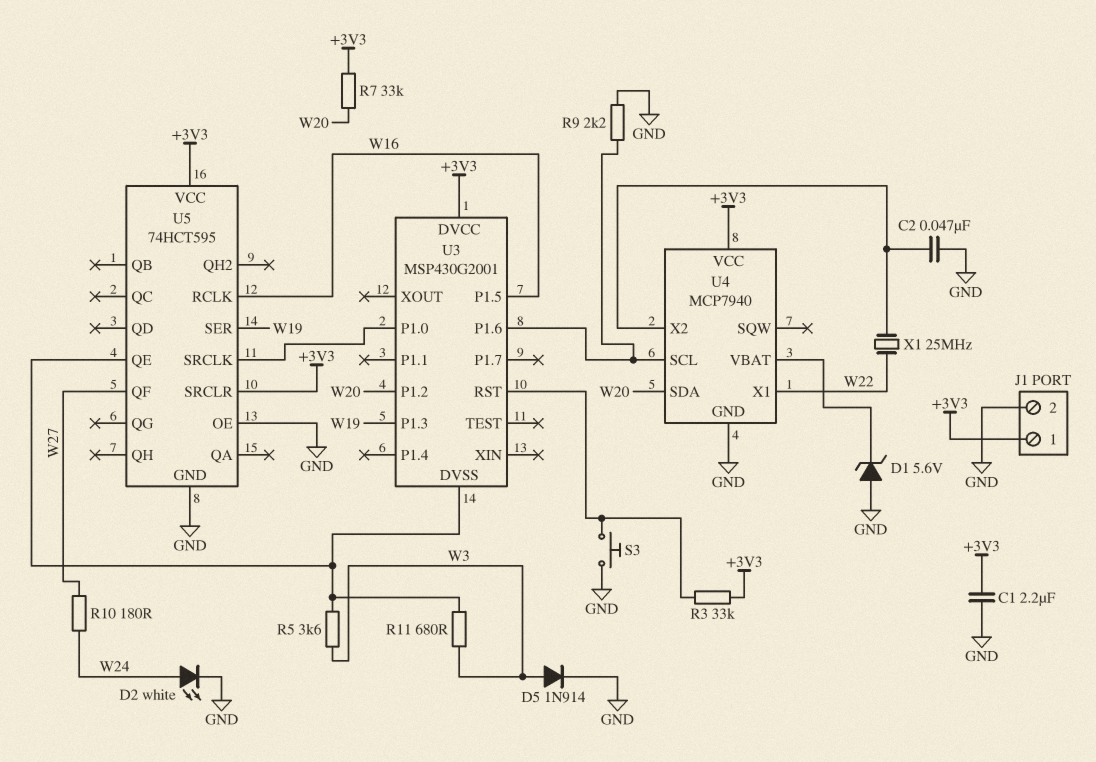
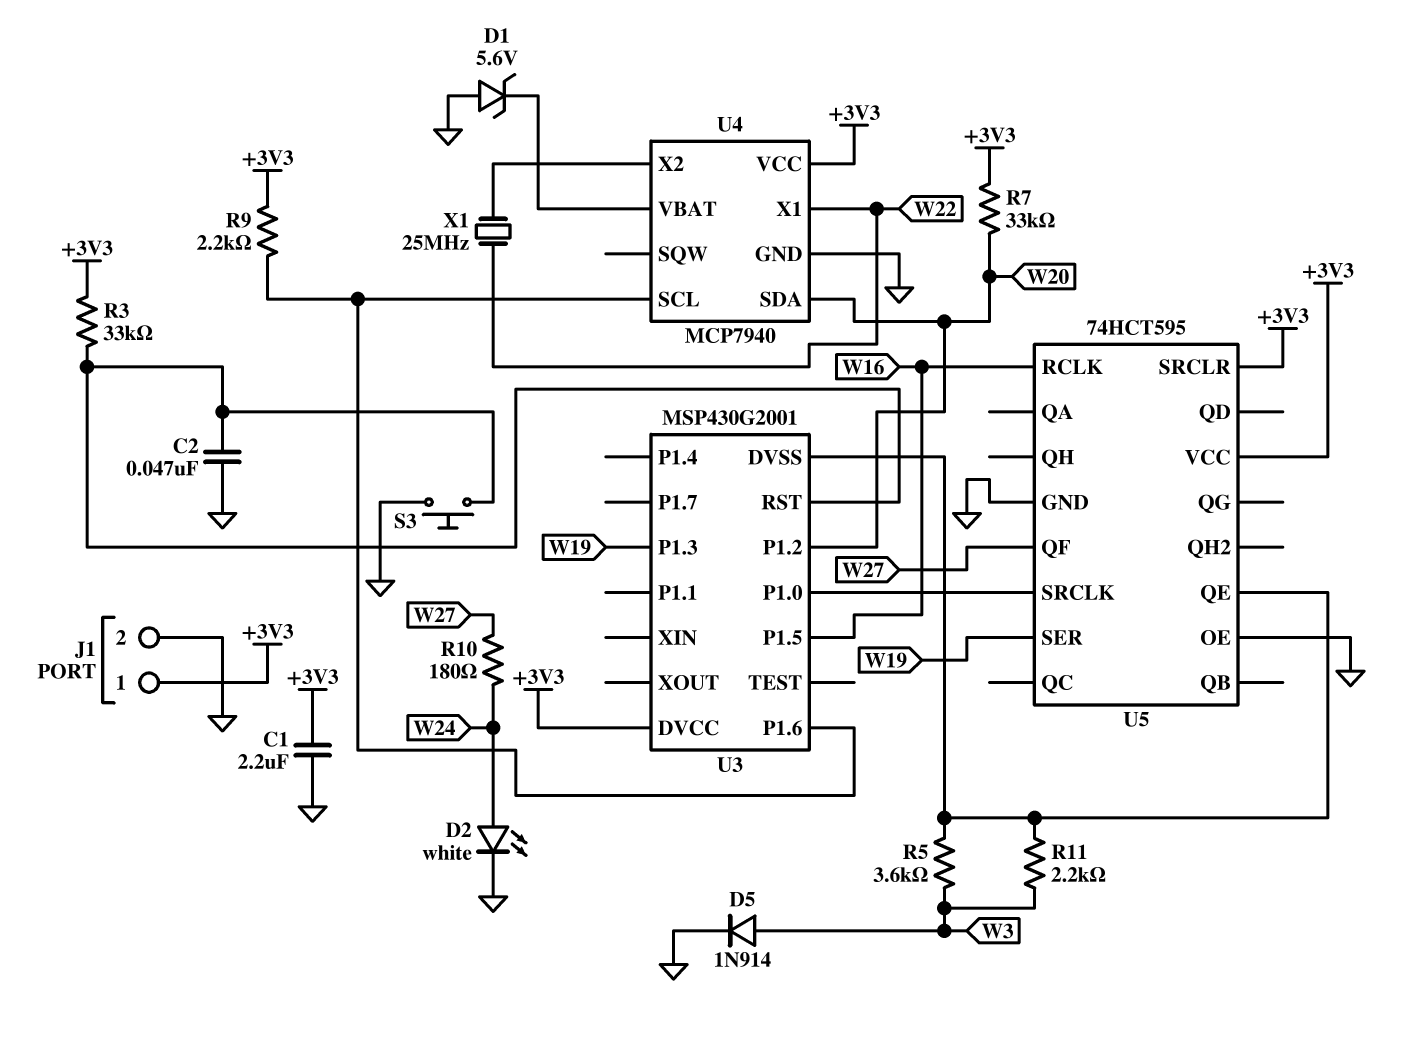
C2: 47nF (GND, U4/X2) -> 47nF (GND, U3/RST)
R9: 2.2k (GND, U3/P1.6) -> 2.2k (+3V3, U3/P1.6)
R11: 680 (U3/DVSS, W3) -> 2.2k (U3/DVSS, W3)

